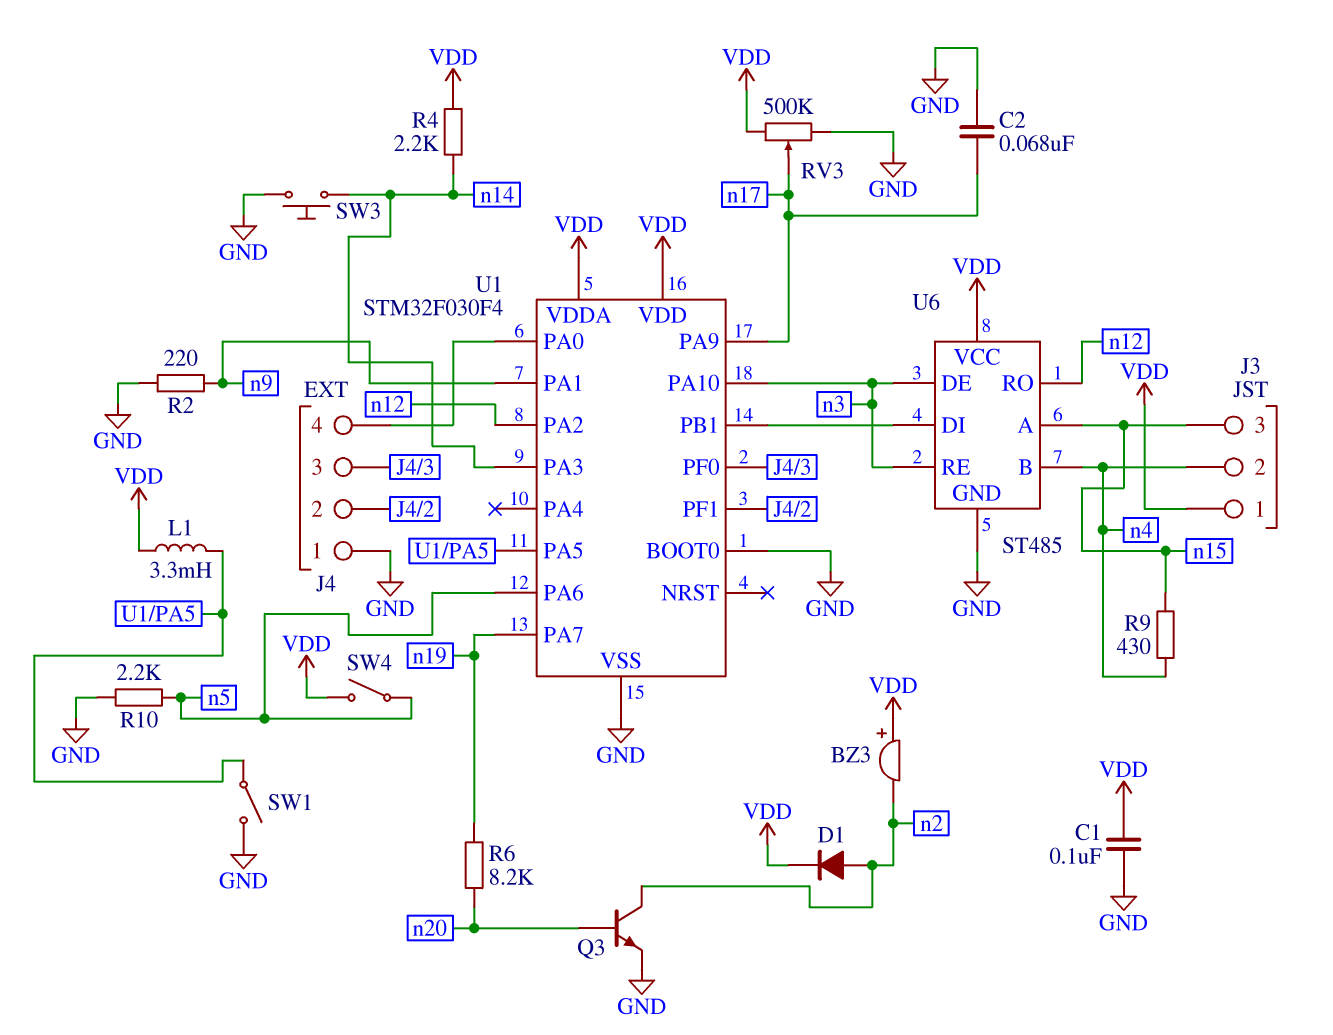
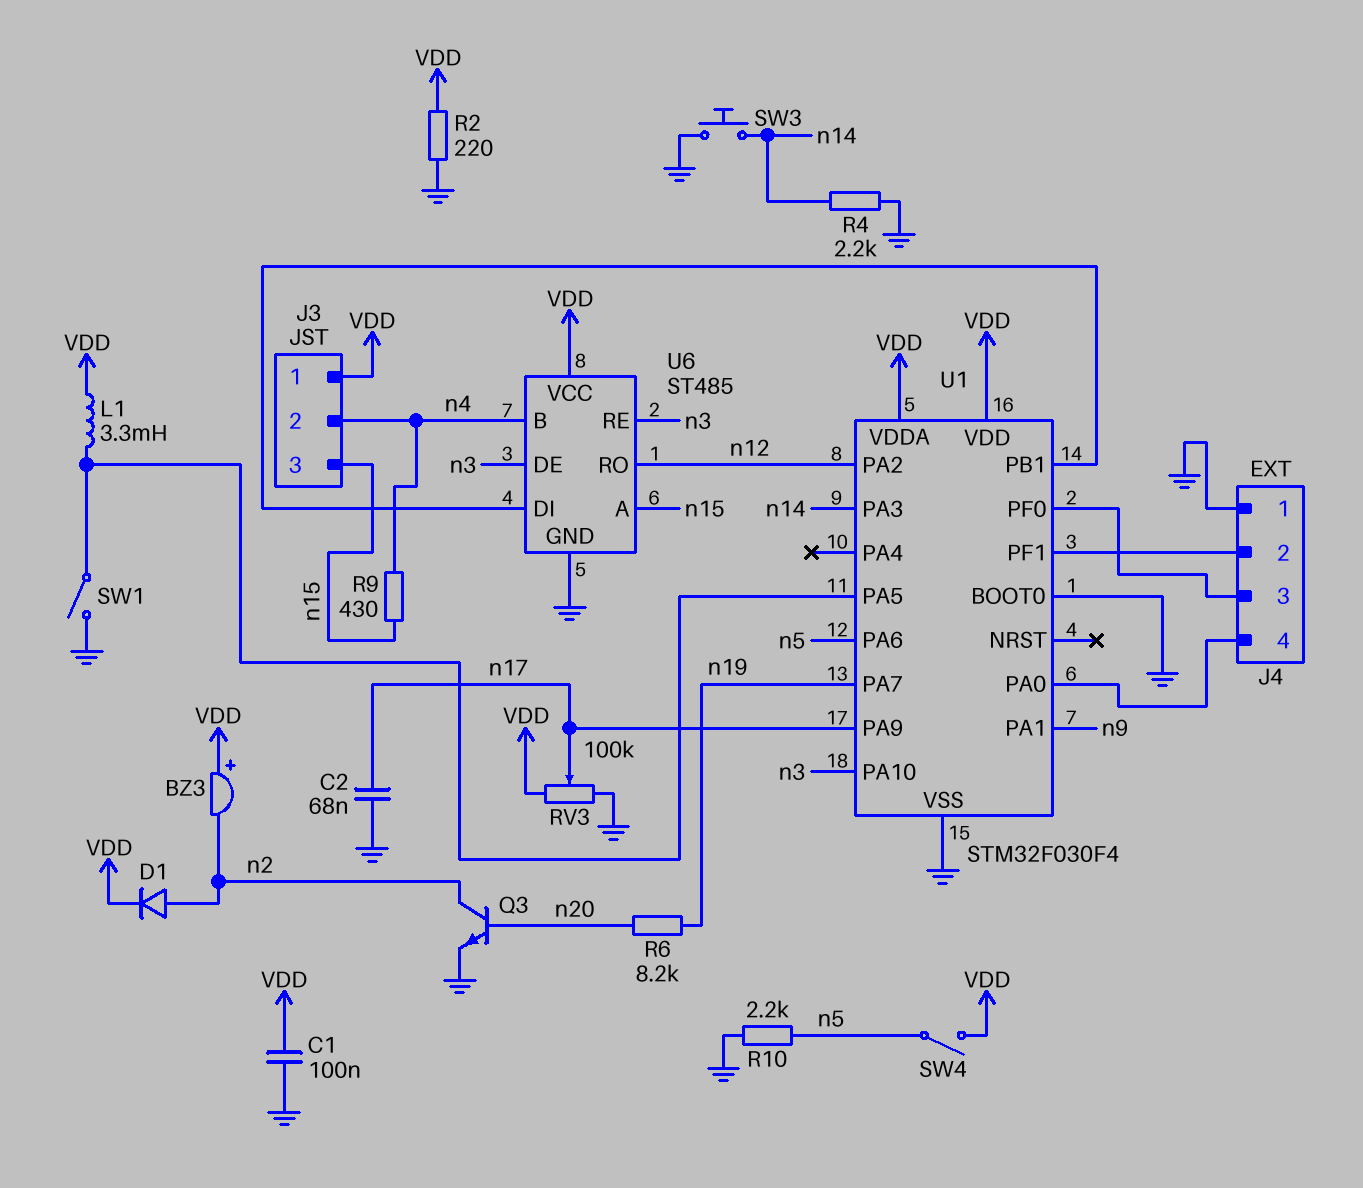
R2: 220 (GND, n9) -> 220 (GND, VDD)
R4: 2.2k (VDD, n14) -> 2.2k (GND, n14)
RV3: 500k (GND, VDD, wiper n17) -> 100k (GND, VDD, wiper n17)

